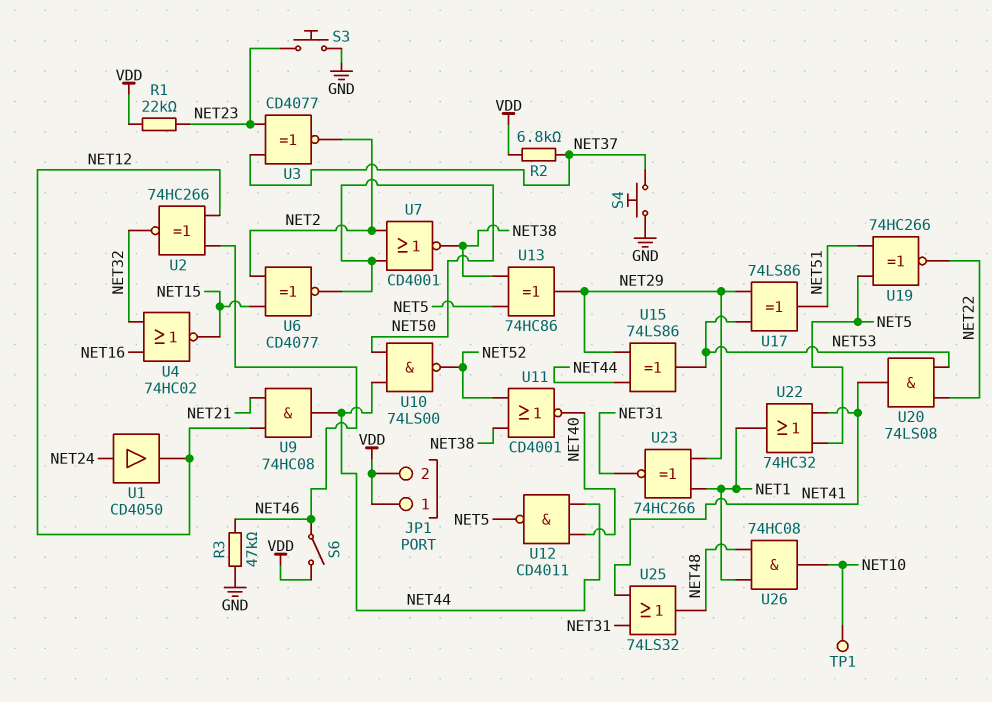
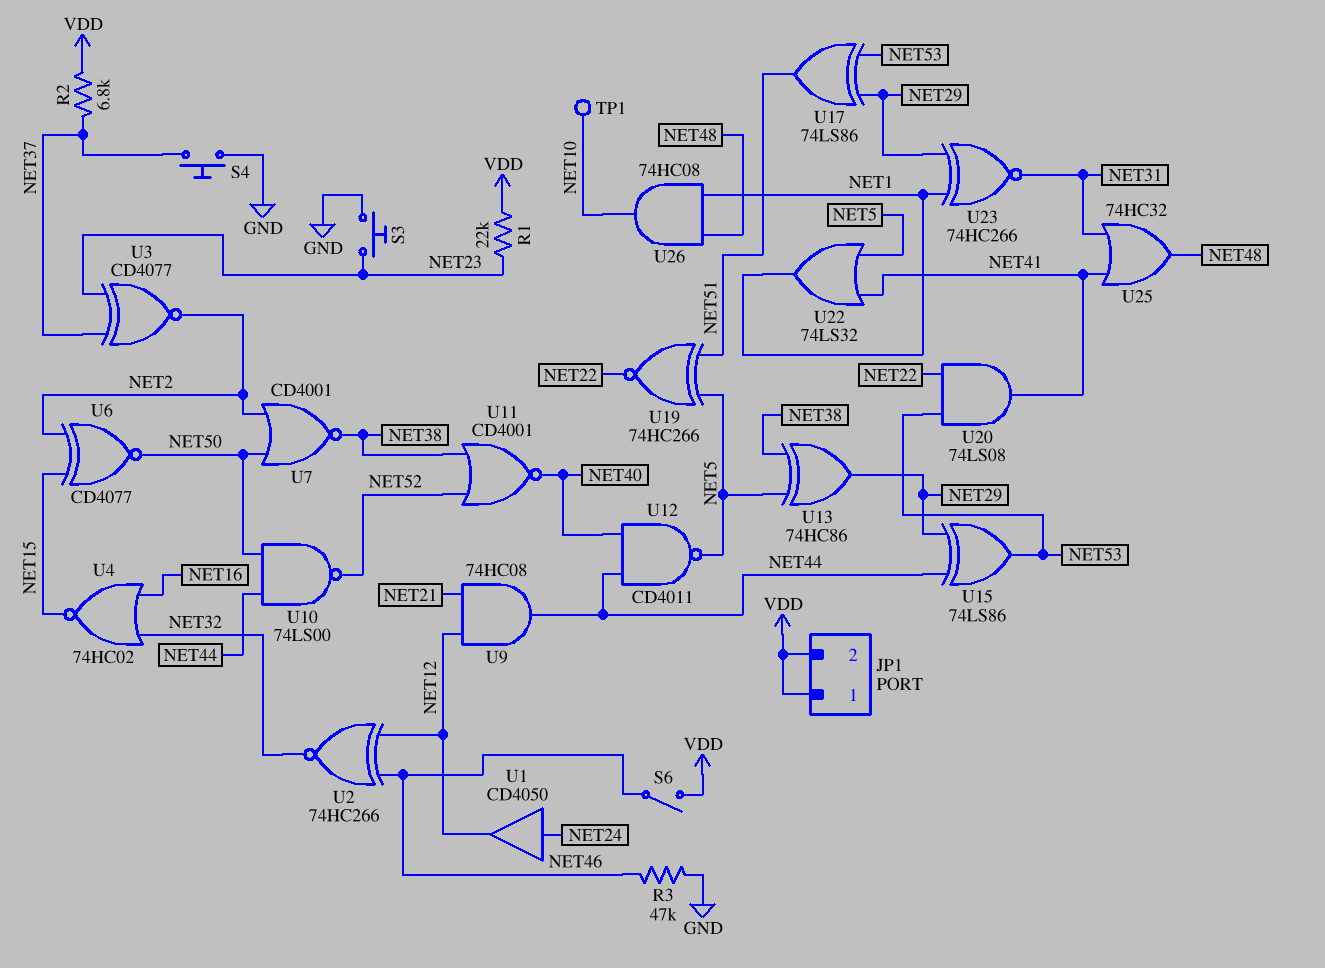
U22: OR 74HC32 (in NET5, in NET41, out NET1) -> OR 74LS32 (in NET5, in NET41, out NET1)
U25: OR 74LS32 (in NET31, in NET41, out NET48) -> OR 74HC32 (in NET31, in NET41, out NET48)

